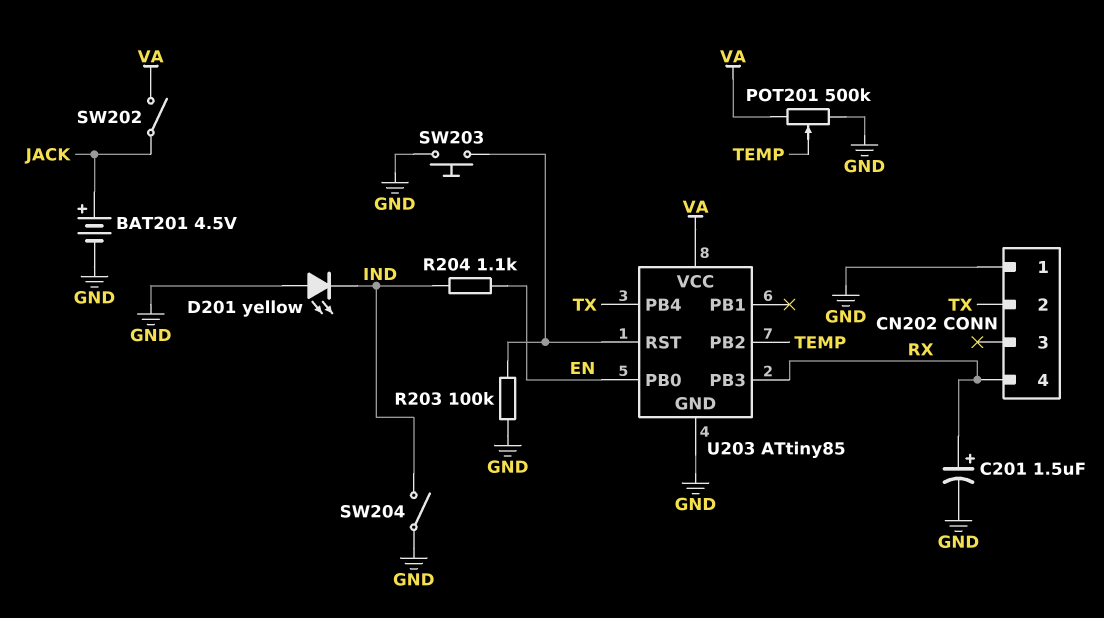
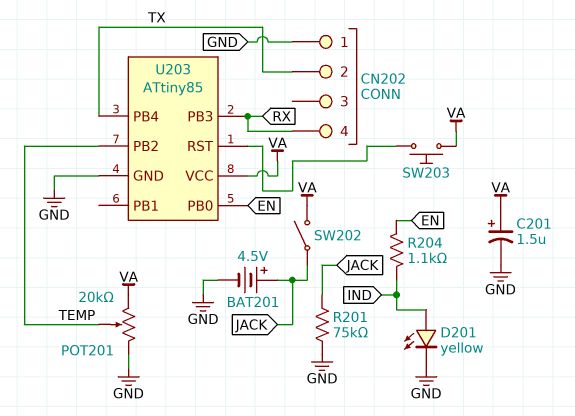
C201: 1.5uF (plus RX, minus GND) -> 1.5uF (plus VA, minus GND)
D201: LED yellow (A GND, K IND) -> LED yellow (A IND, K GND)
POT201: 500k (GND, VA, wiper TEMP) -> 20k (GND, VA, wiper TEMP)
R201: none -> 75k (GND, JACK)
R203: 100k (GND, U203/RST) -> none
SW203: button (GND, U203/RST) -> button (U203/RST, VA)
SW204: switch (GND, IND) -> none

